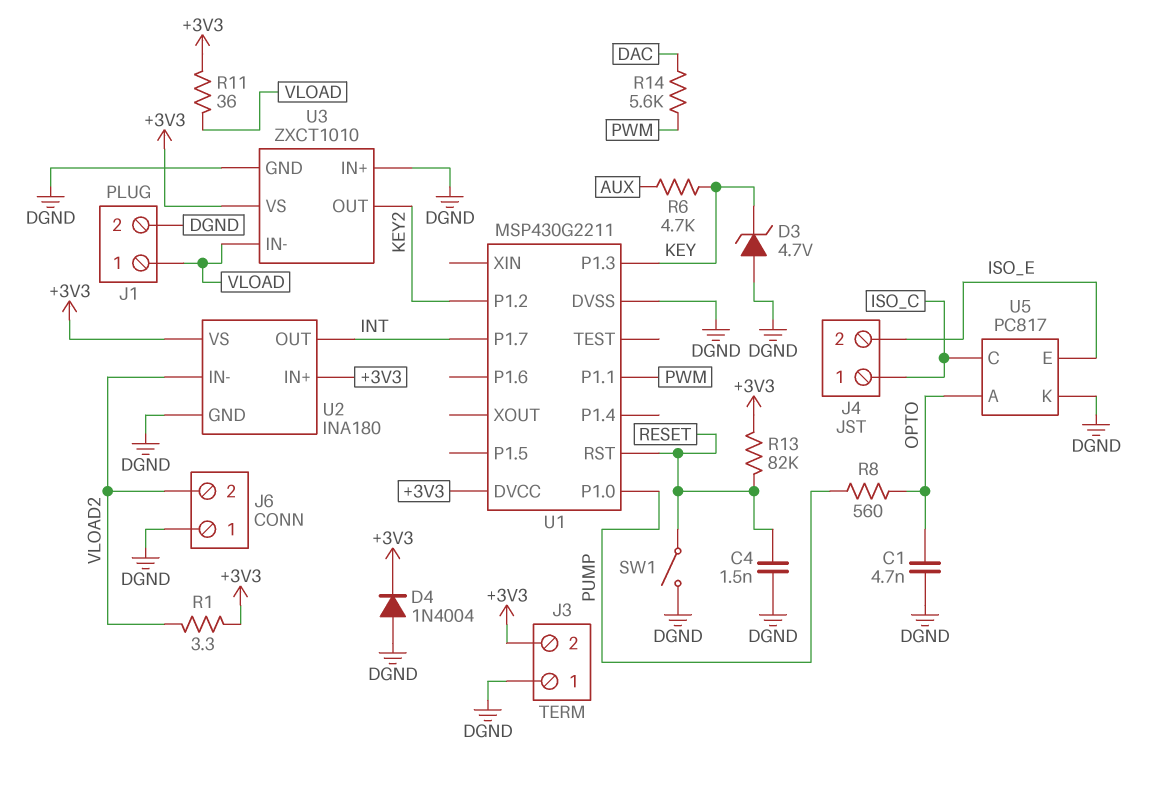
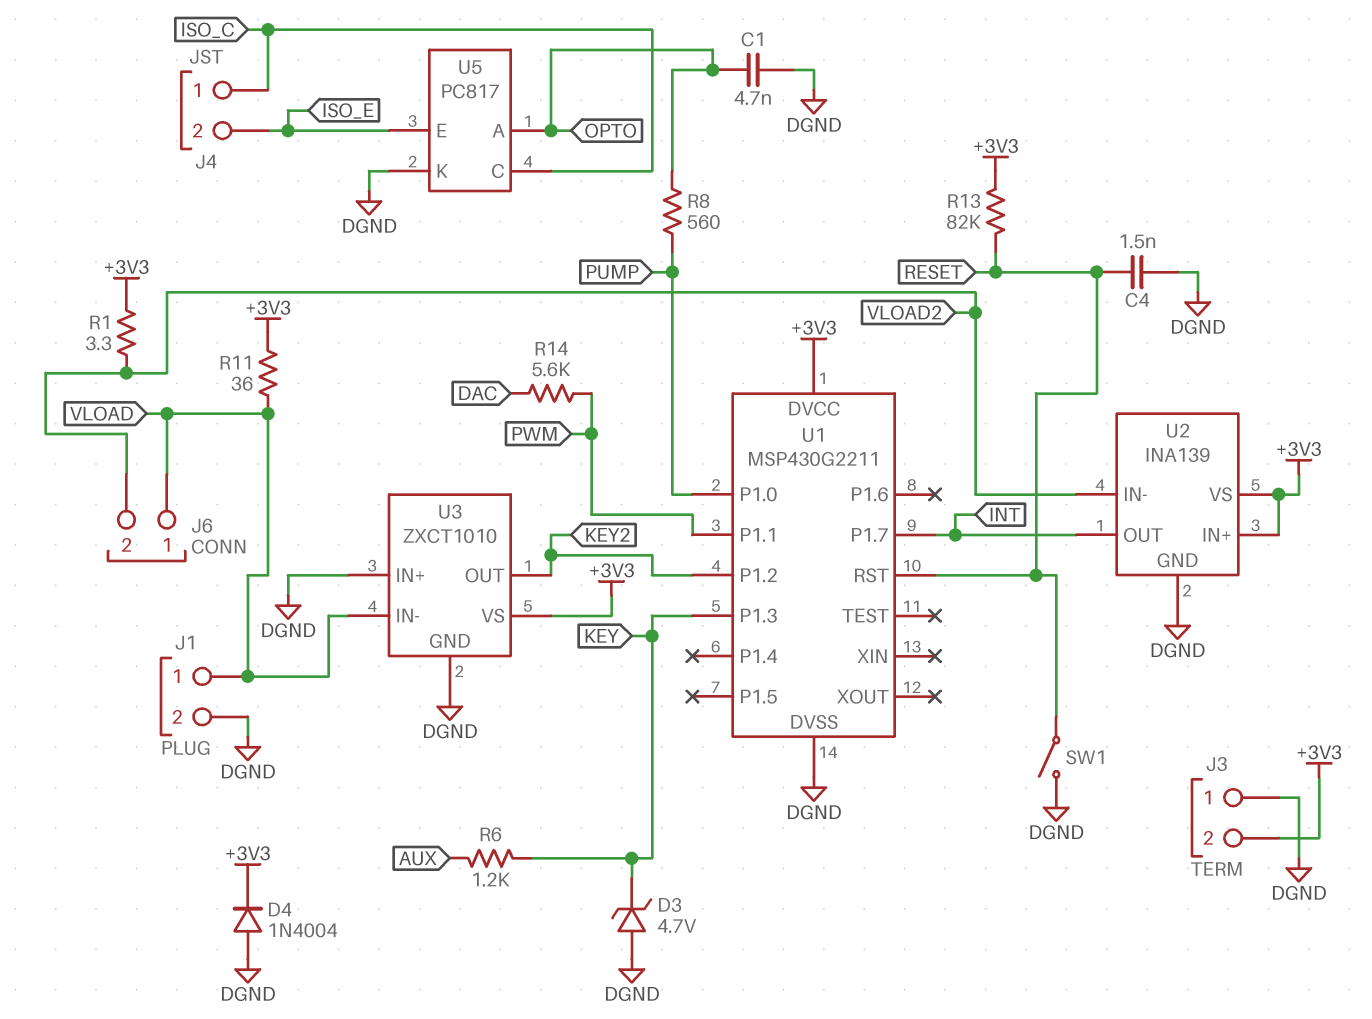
J6 pin 1: DGND -> VLOAD
R6: 4.7k (AUX, KEY) -> 1.2k (AUX, KEY)
U2: INA180 -> INA139

